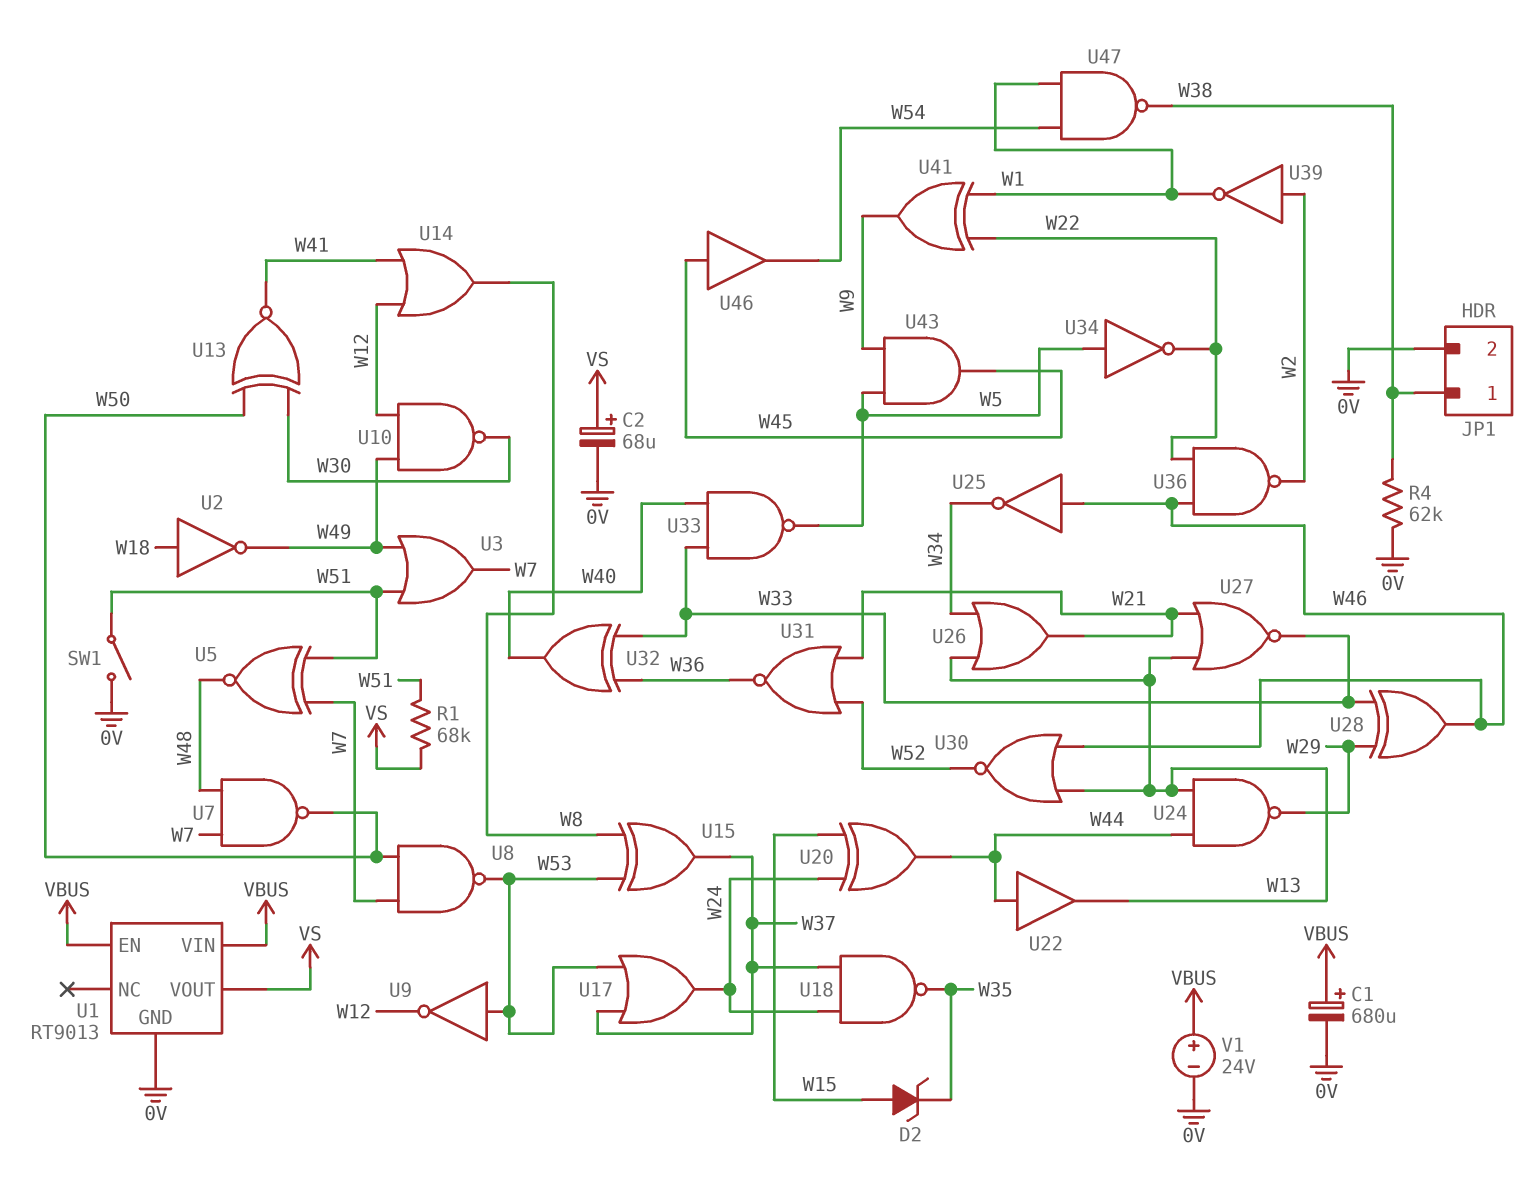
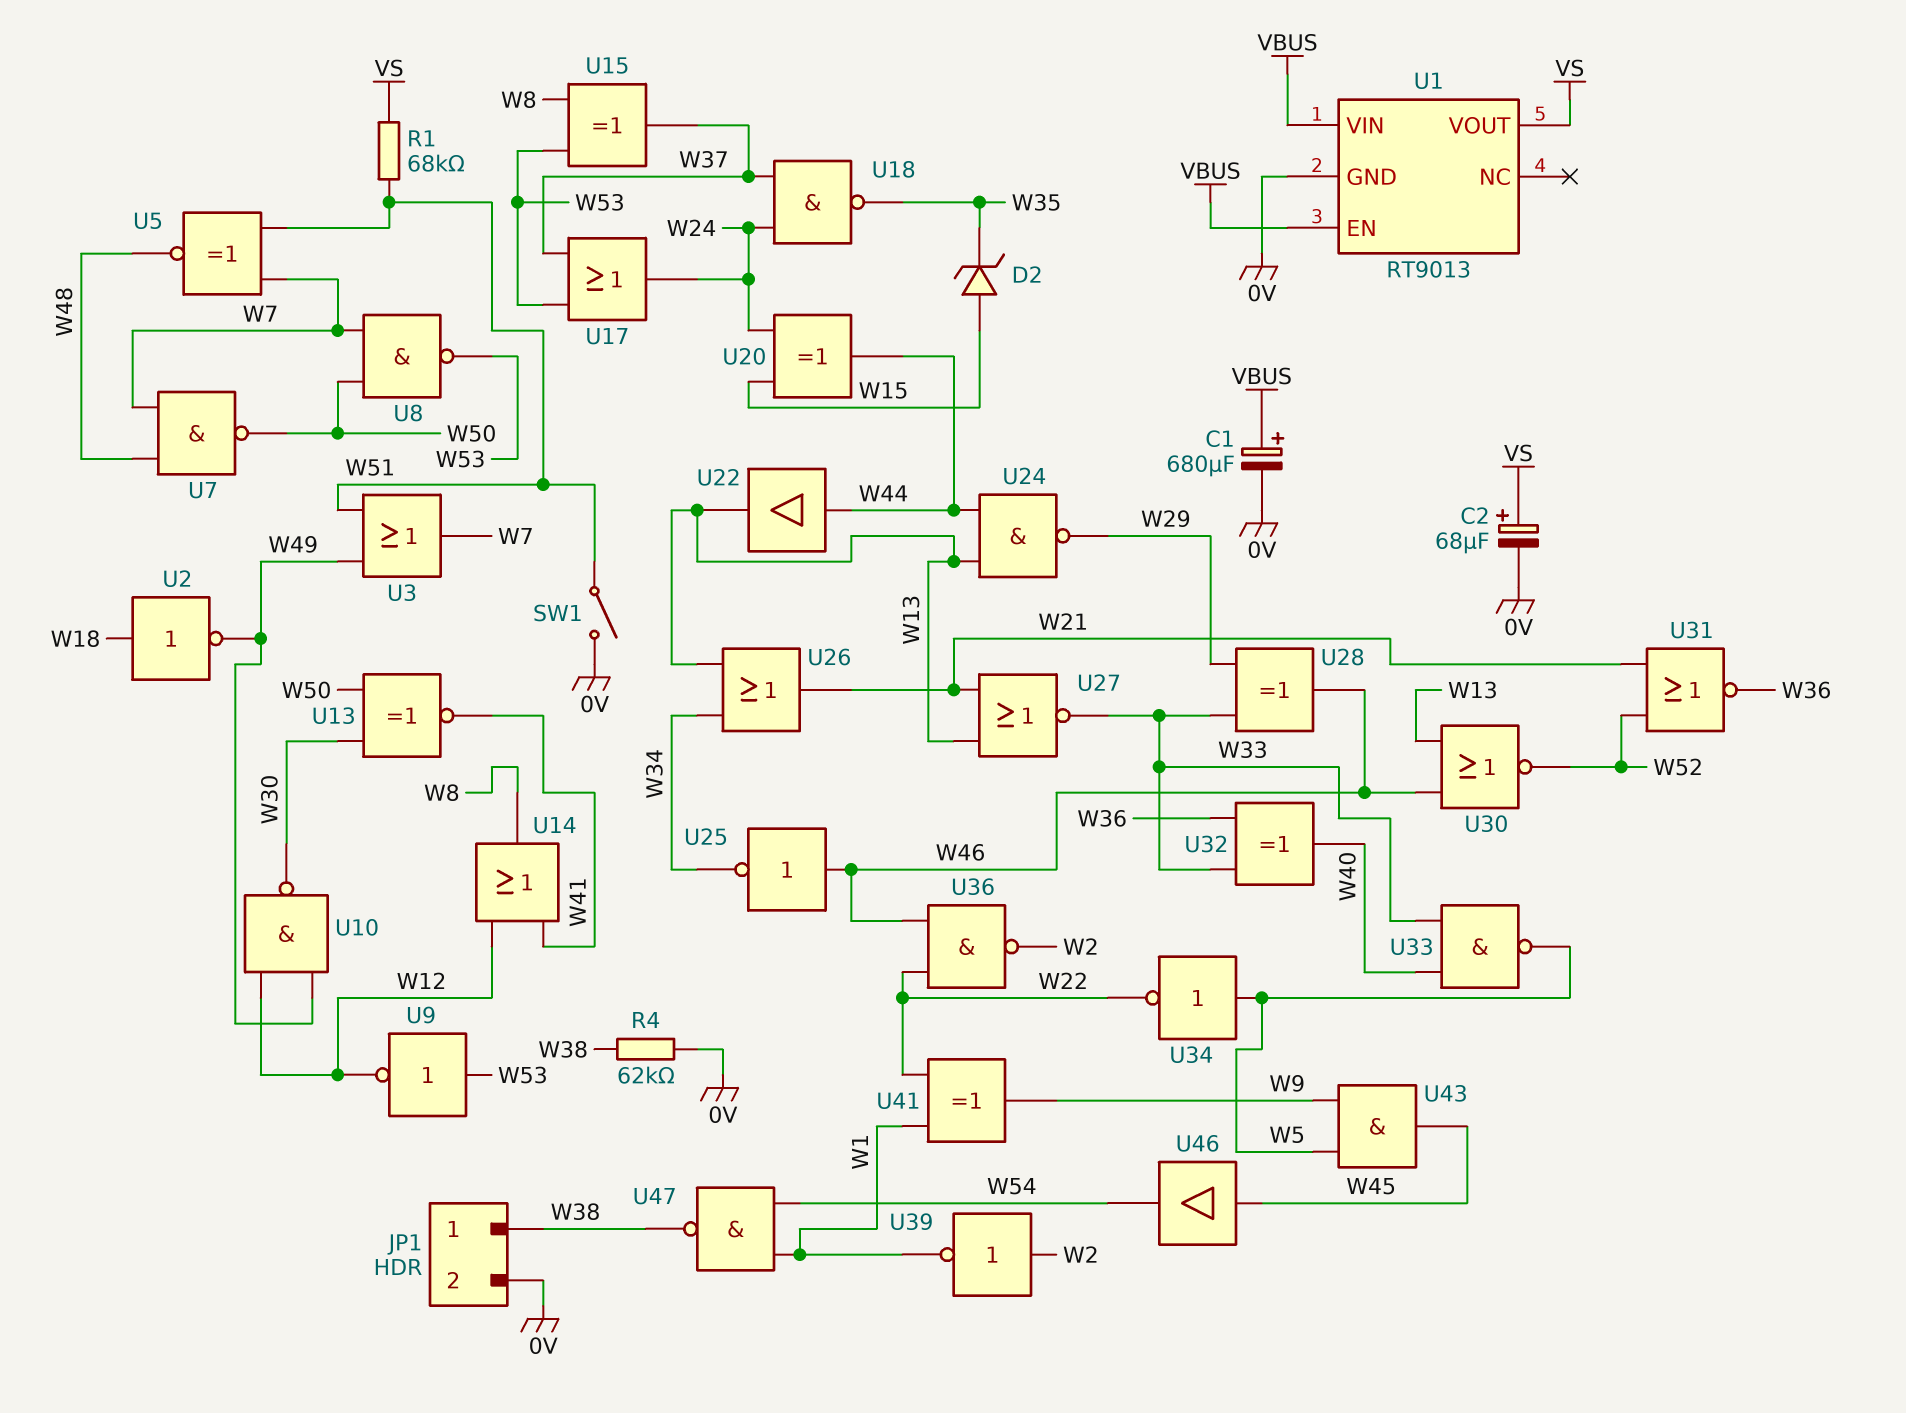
V1: 24V (plus VBUS, minus 0V) -> none

